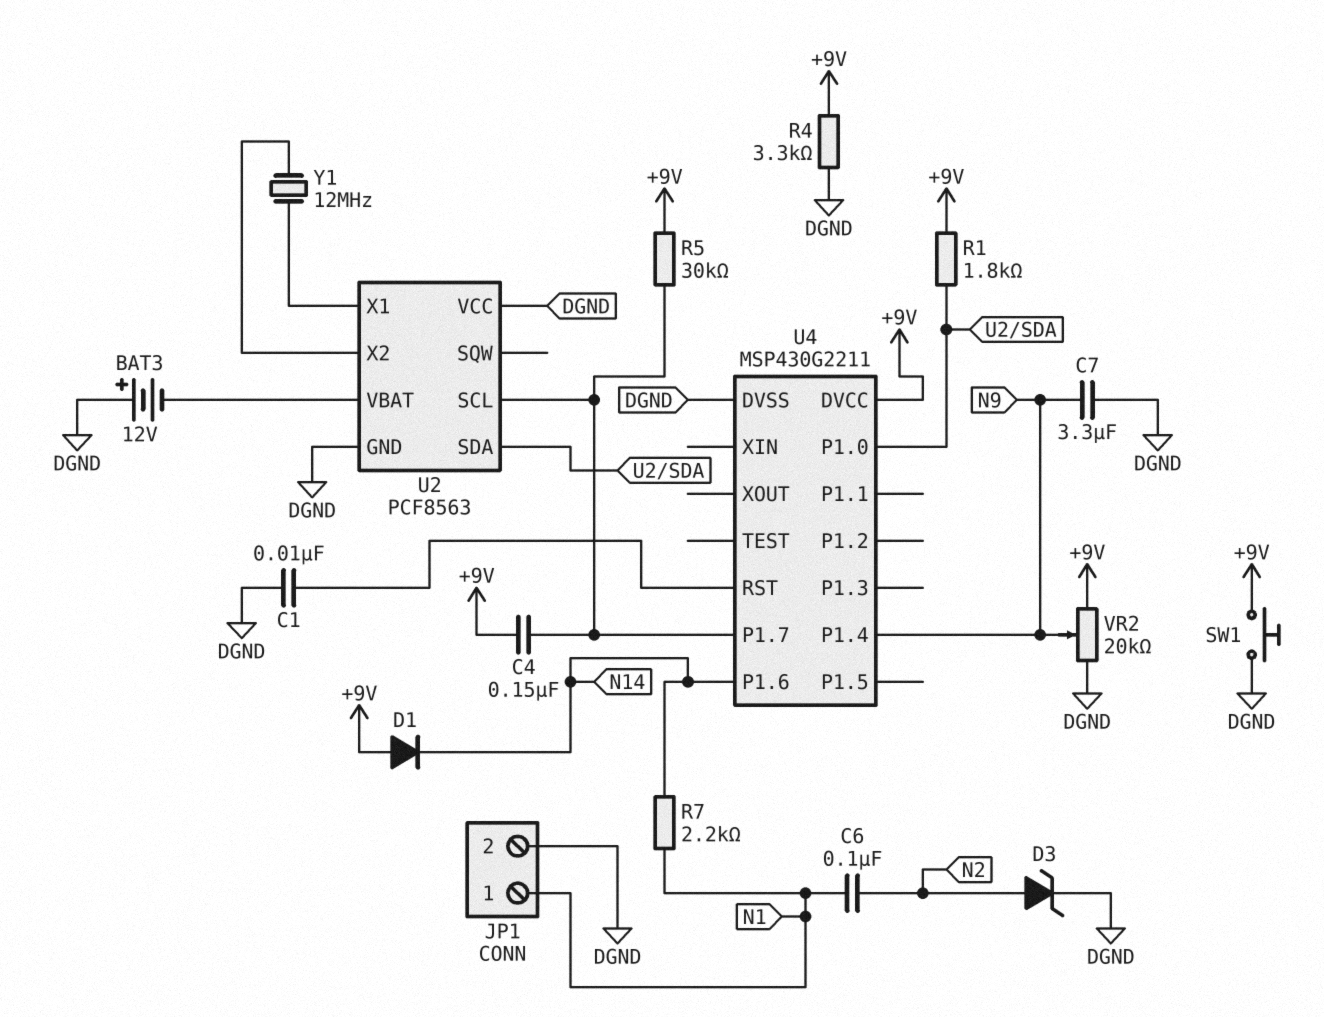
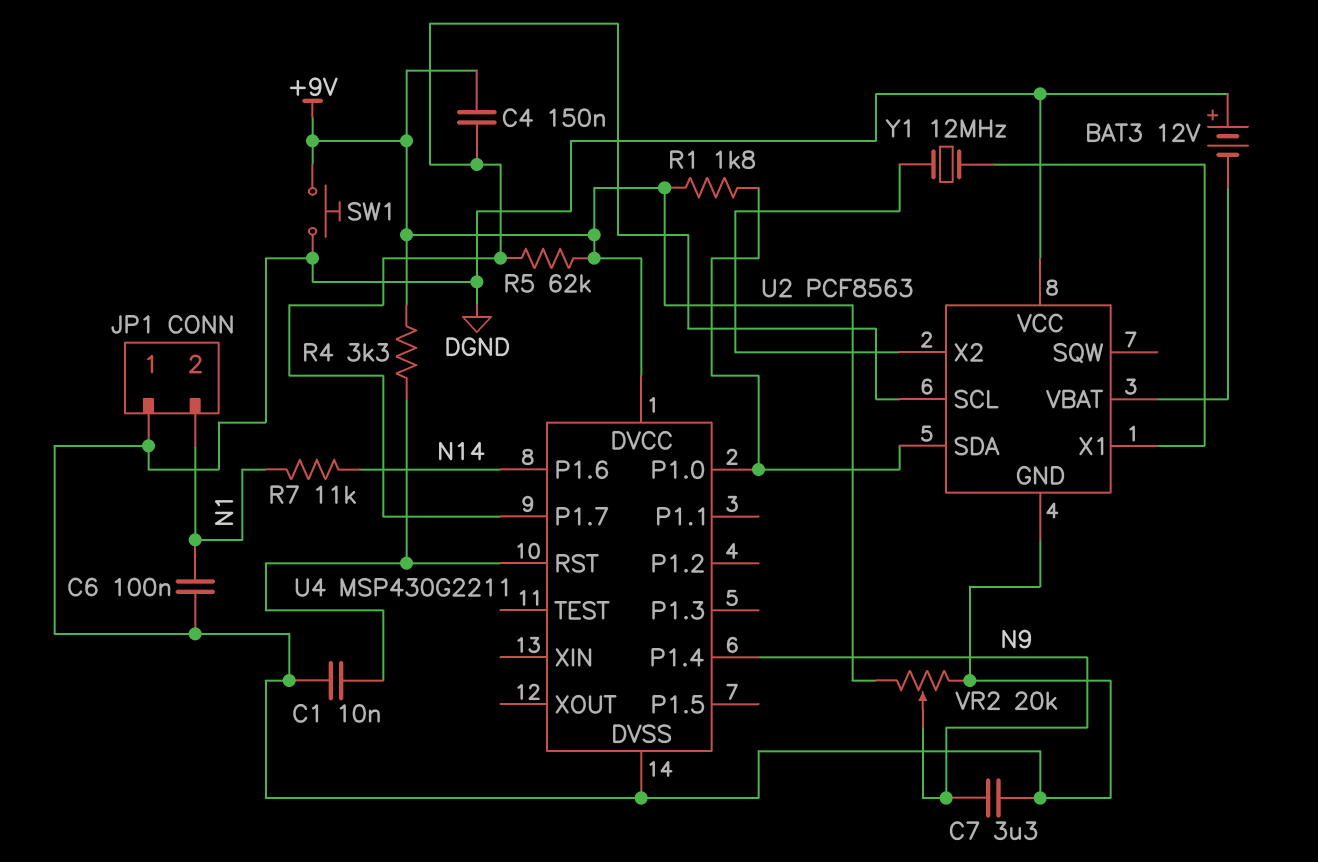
C6: 100nF (N1, N2) -> 100nF (DGND, N1)
D1: diode (A +9V, K N14) -> none
D3: zener (A N2, K DGND) -> none
JP1 pin 1: N1 -> DGND
JP1 pin 2: DGND -> N1
R4: 3.3k (+9V, DGND) -> 3.3k (+9V, U4/RST)
R5: 30k (+9V, U2/SCL) -> 62k (+9V, U2/SCL)
R7: 2.2k (N1, N14) -> 11k (N1, N14)

